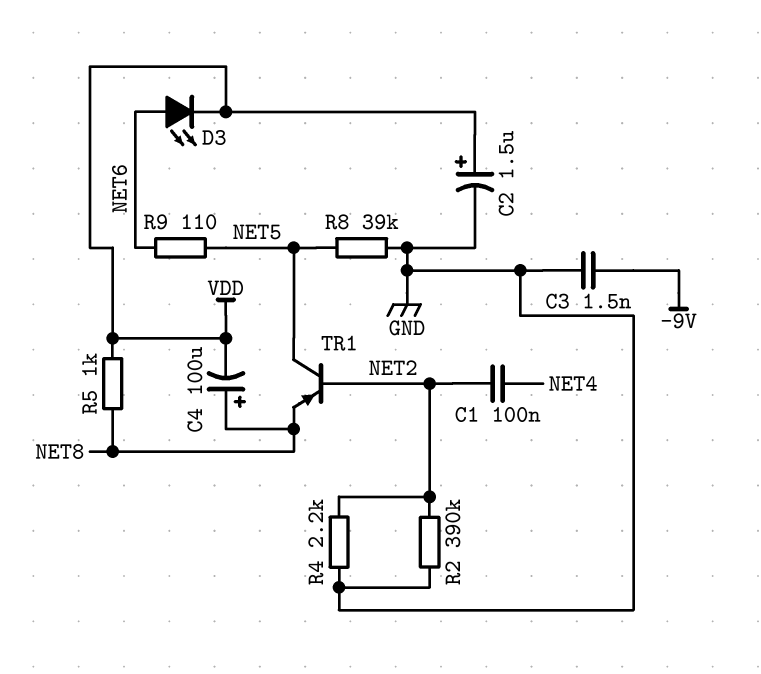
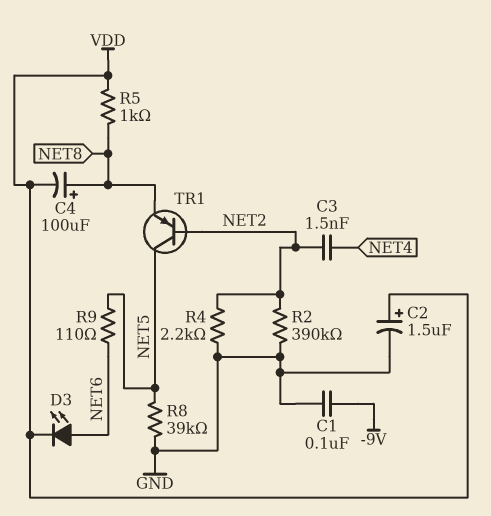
C1: 100nF (NET2, NET4) -> 100nF (-9V, GND)
C3: 1.5nF (-9V, GND) -> 1.5nF (NET2, NET4)

